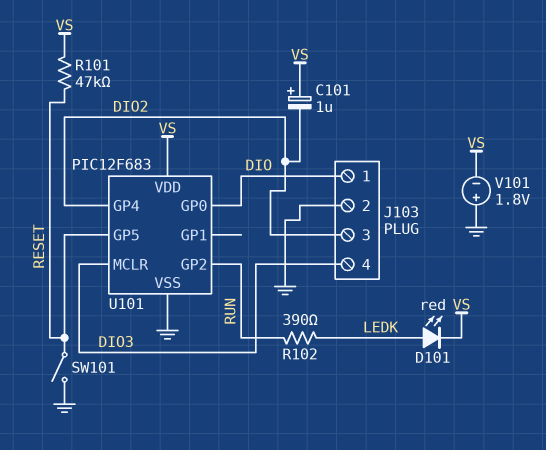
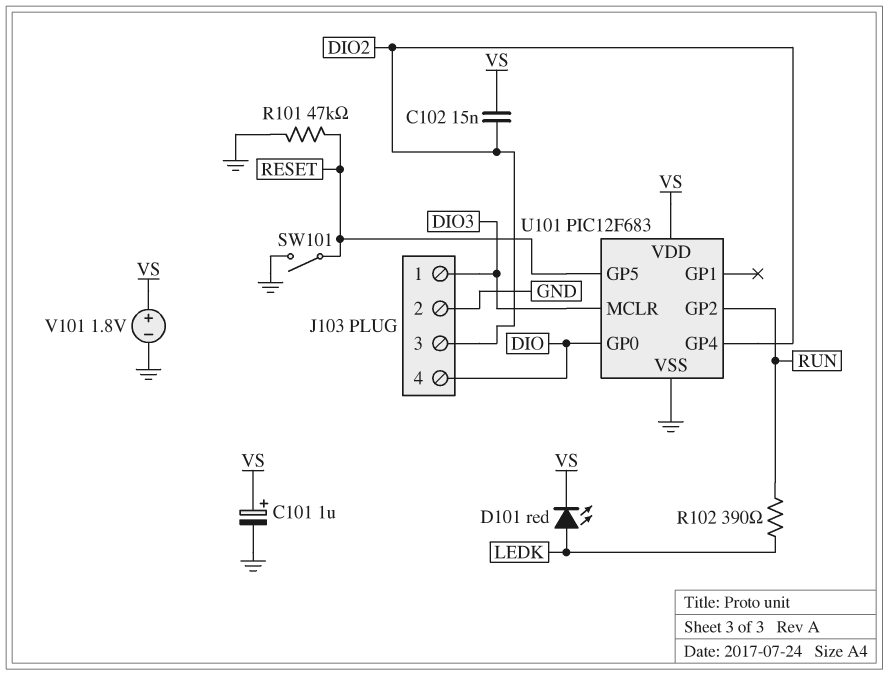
C101: 1uF (plus VS, minus DIO2) -> 1uF (plus VS, minus GND)
C102: none -> 15nF (DIO2, VS)
J103 pin 1: DIO -> DIO3
J103 pin 4: DIO3 -> DIO
R101: 47k (RESET, VS) -> 47k (GND, RESET)
V101: 1.8V (plus GND, minus VS) -> 1.8V (plus VS, minus GND)

